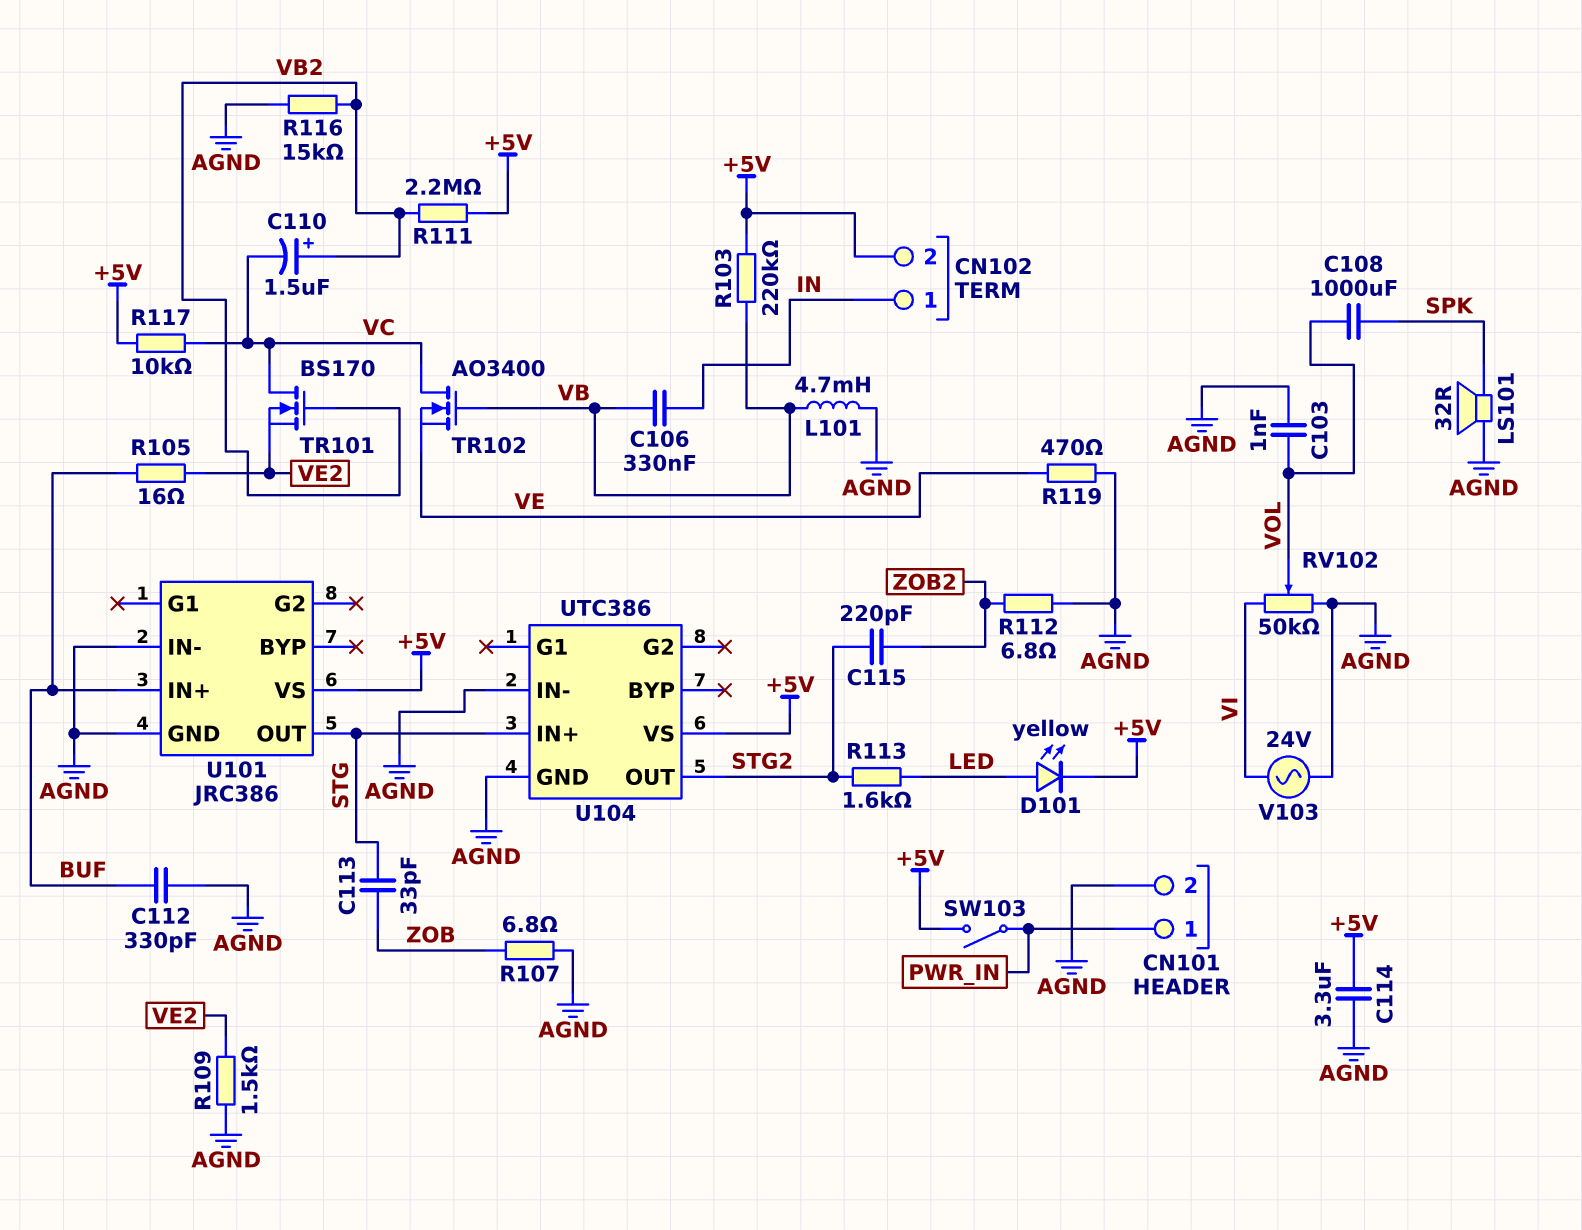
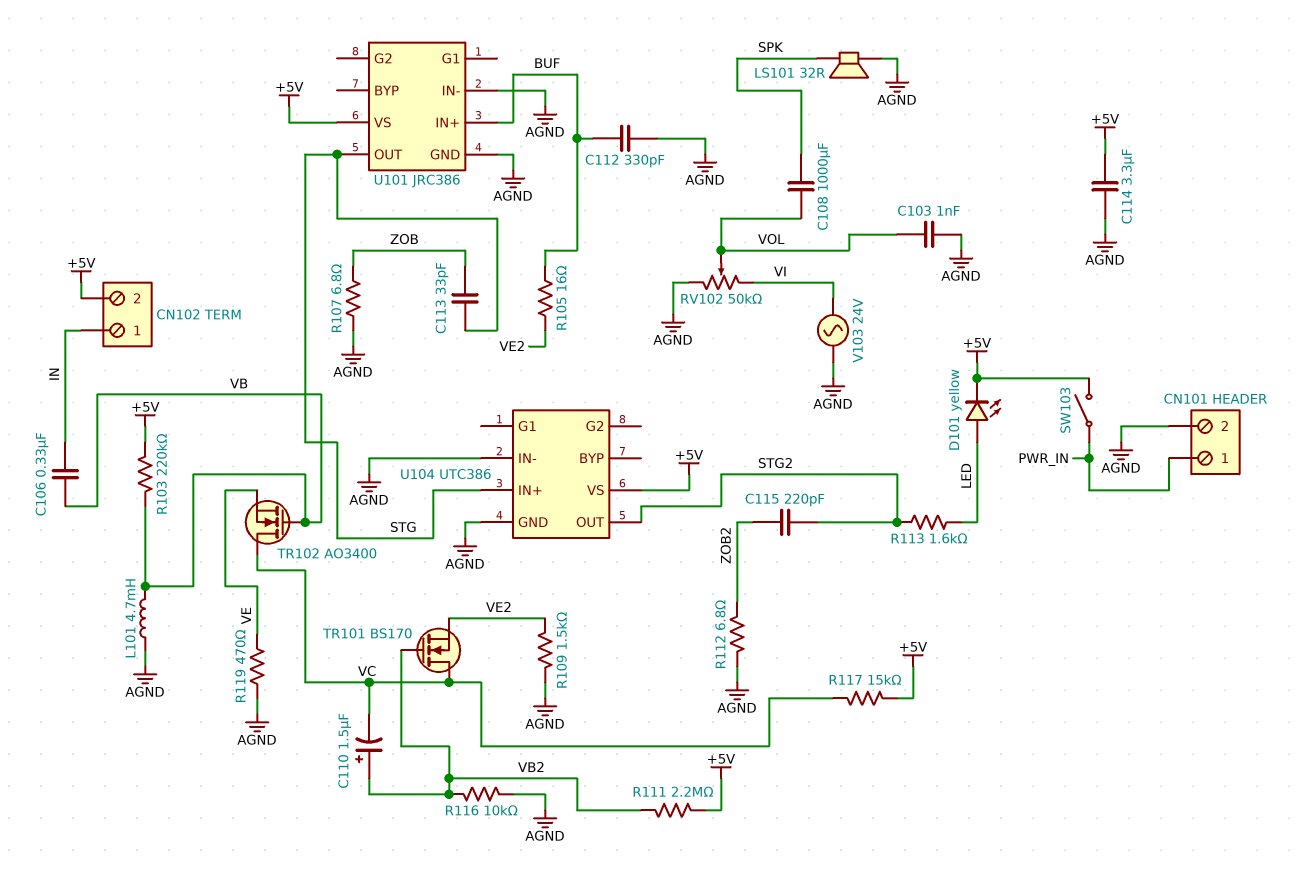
R116: 15k (AGND, VB2) -> 10k (AGND, VB2)
R117: 10k (+5V, VC) -> 15k (+5V, VC)

